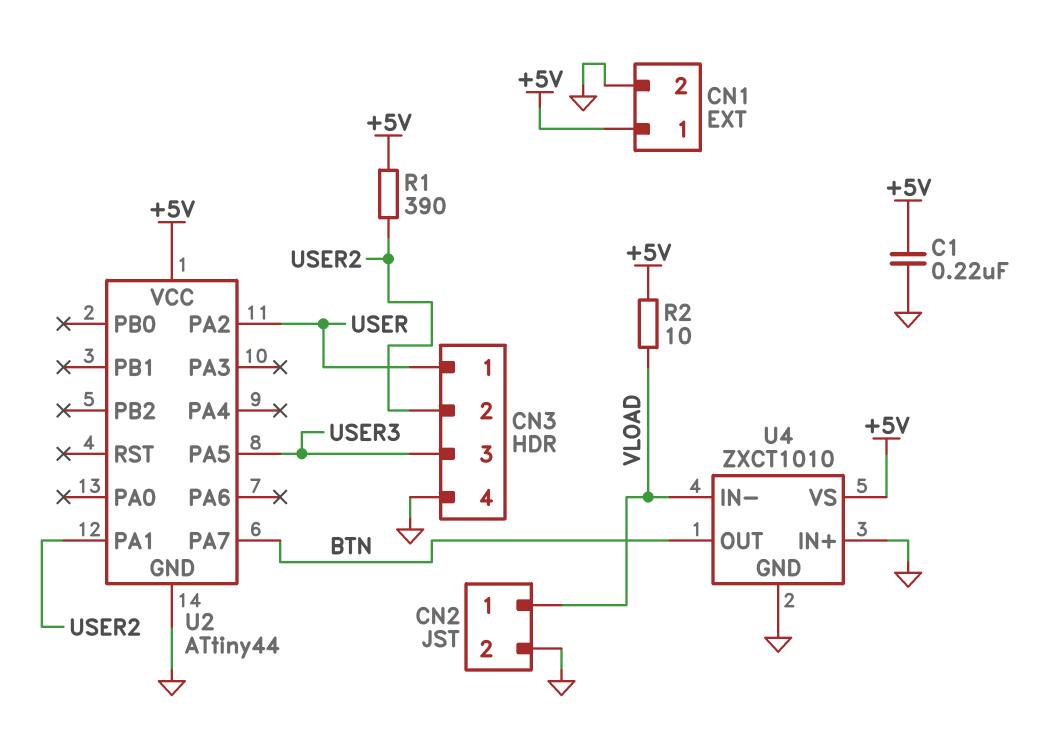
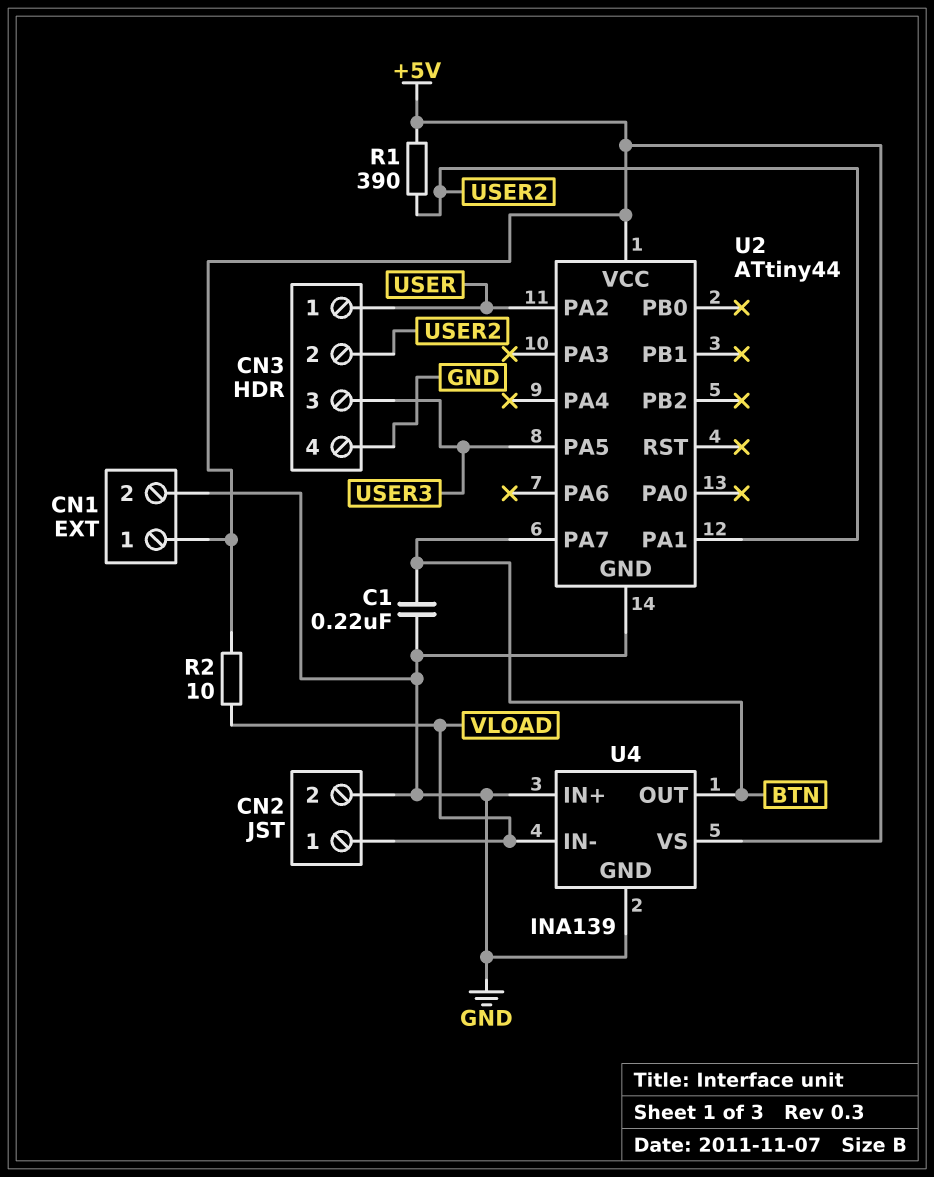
C1: 220nF (+5V, GND) -> 220nF (BTN, GND)
U4: ZXCT1010 -> INA139

